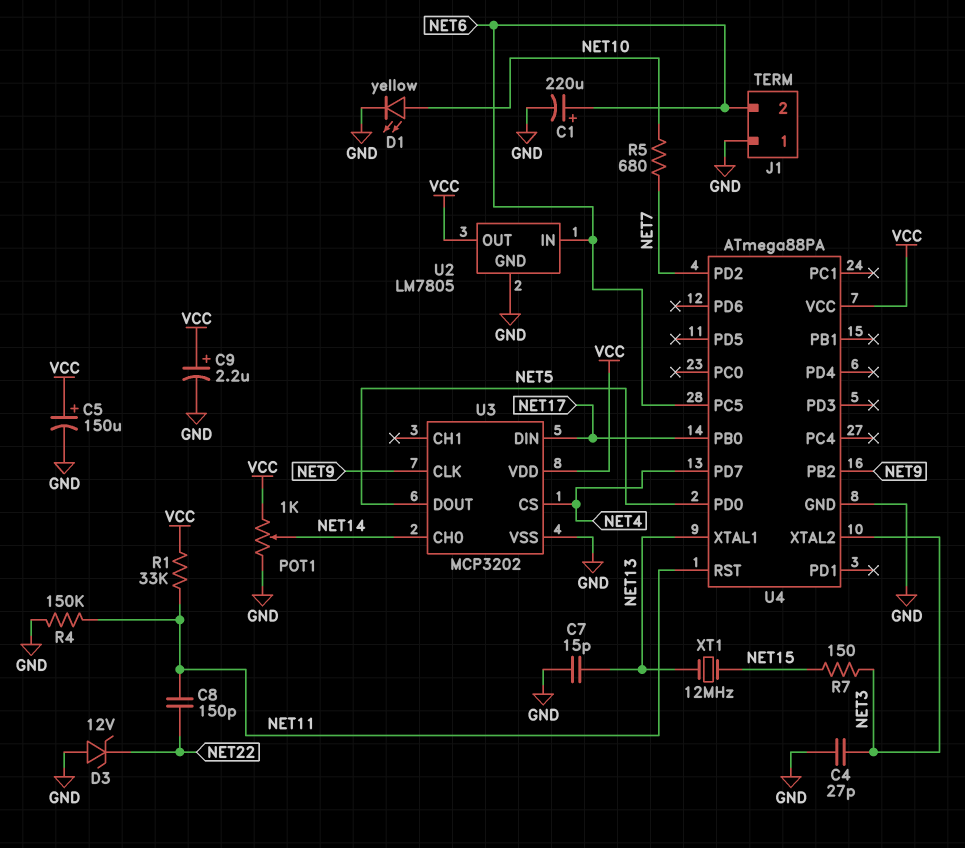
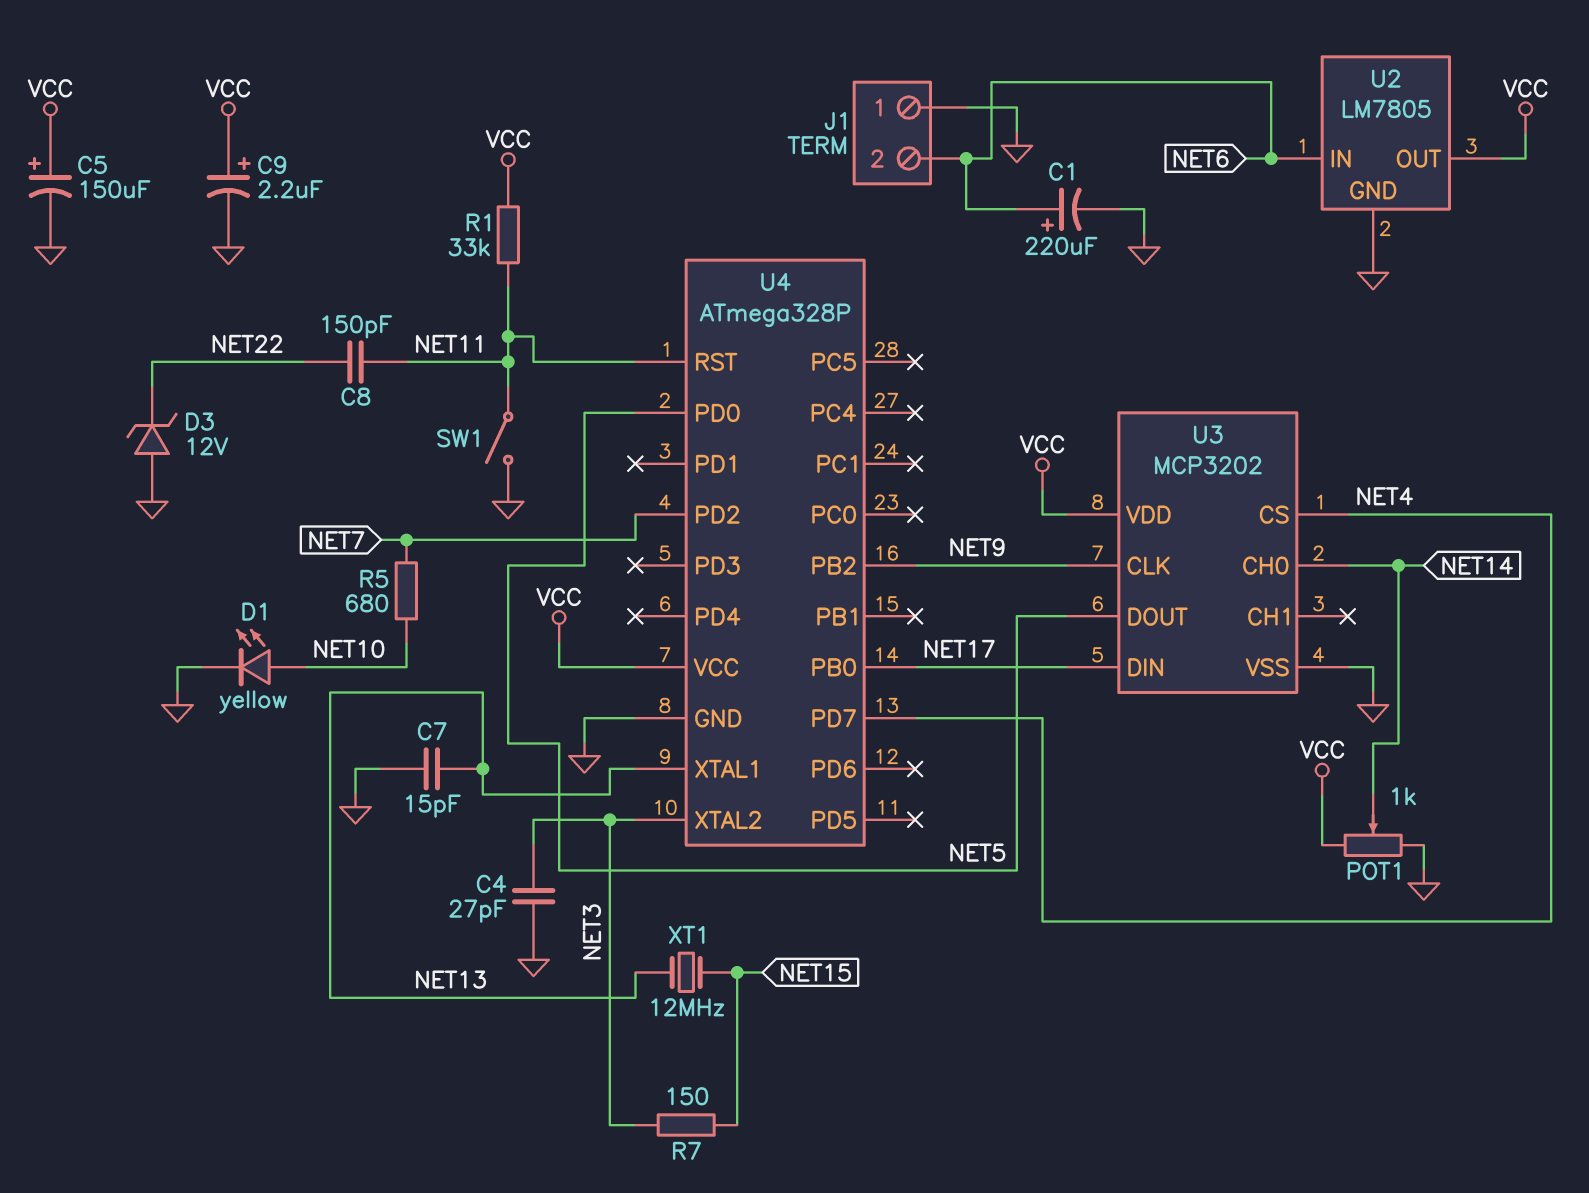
R4: 150k (GND, NET11) -> none
SW1: none -> switch (GND, NET11)
U4: ATmega88PA -> ATmega328P
U4 pin PC5: NET6 -> none

